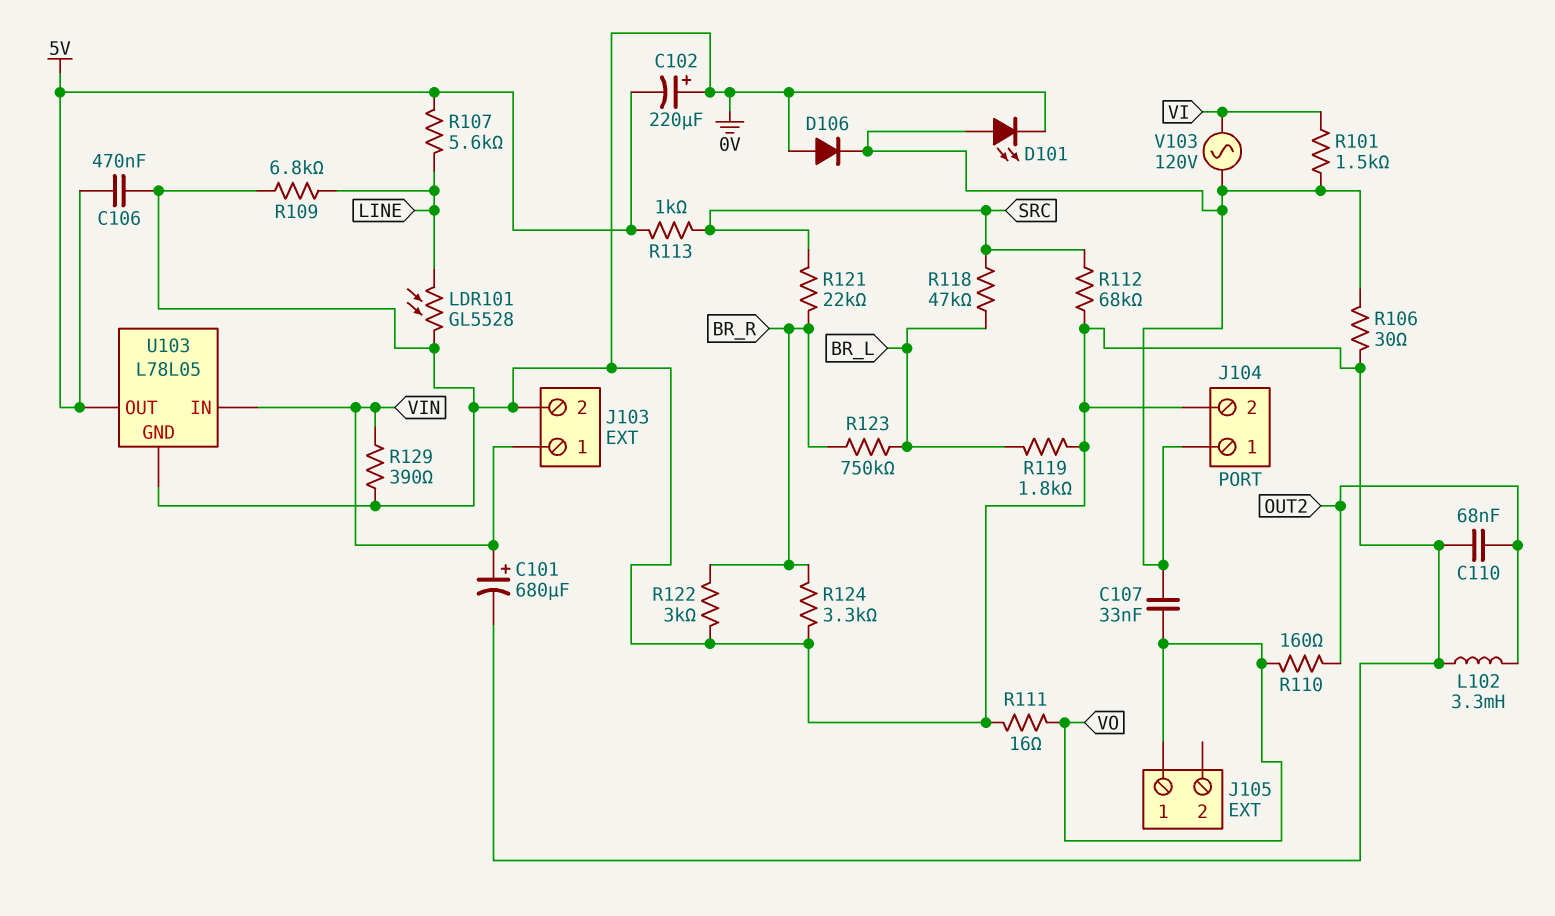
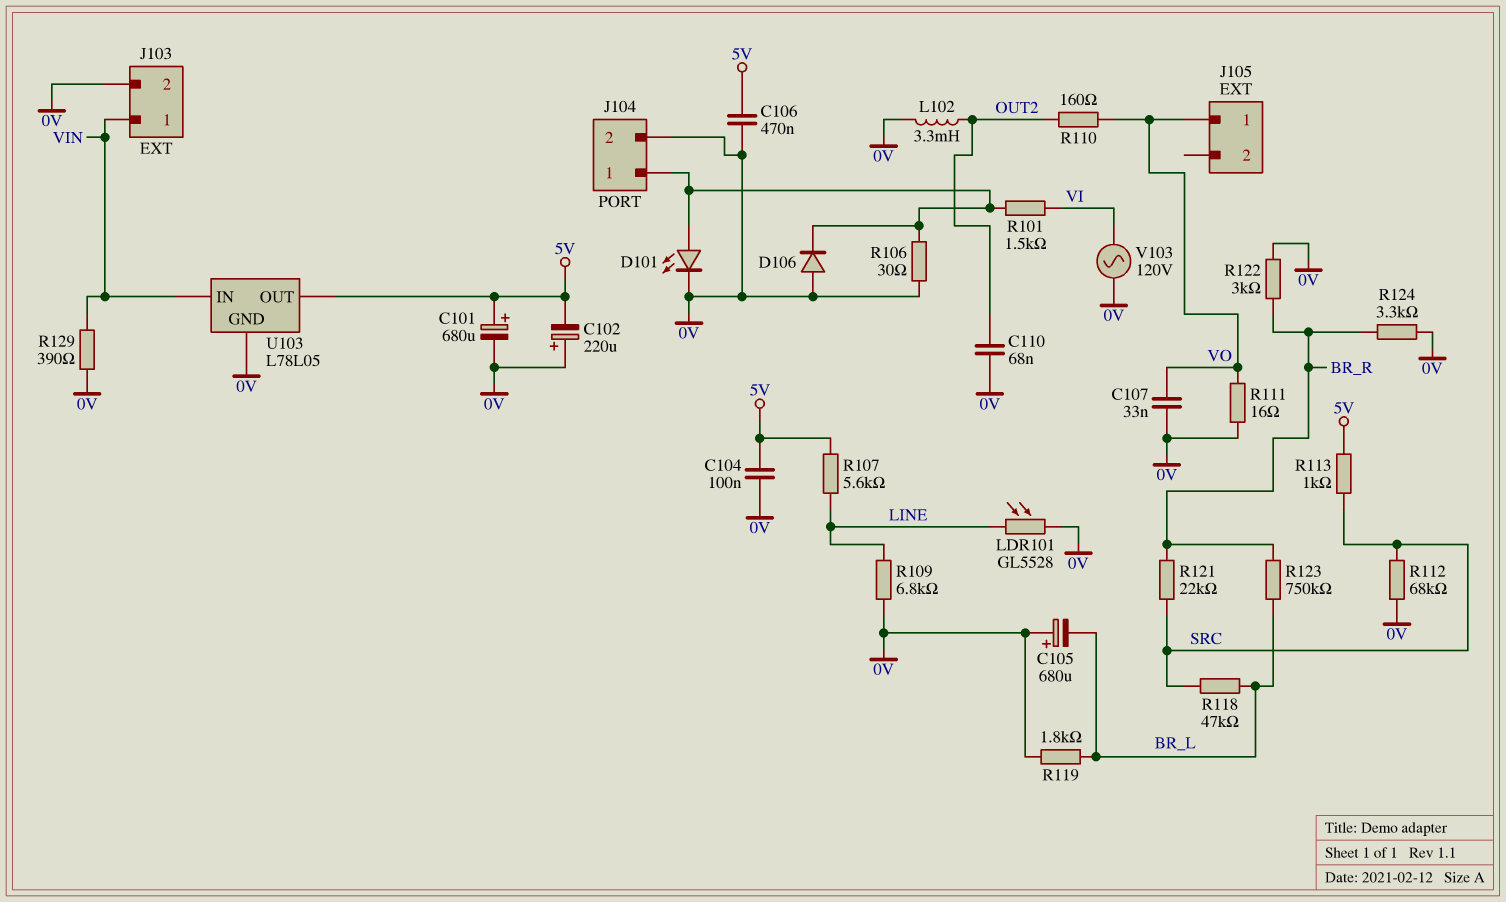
C101: 680uF (plus VIN, minus 0V) -> 680uF (plus 5V, minus 0V)
C104: none -> 100nF (0V, 5V)
C105: none -> 680uF (plus 0V, minus BR_L)
C107: 33nF (J104/1, VO) -> 33nF (0V, VO)
V103: AC 120V (J104/1, VI) -> AC 120V (0V, VI)

